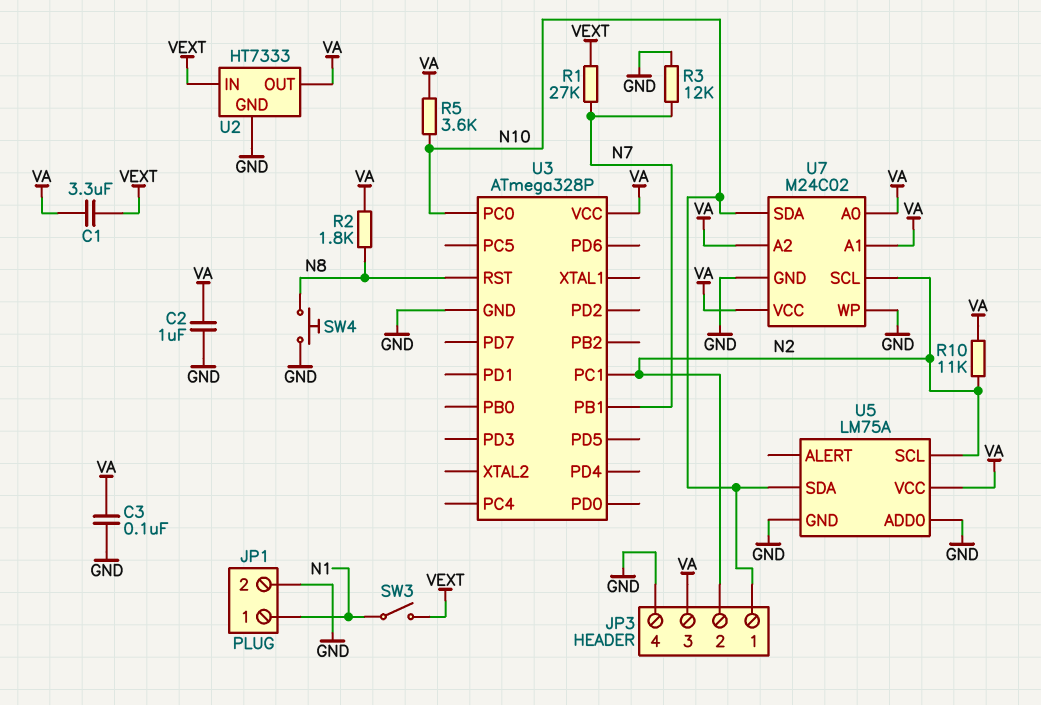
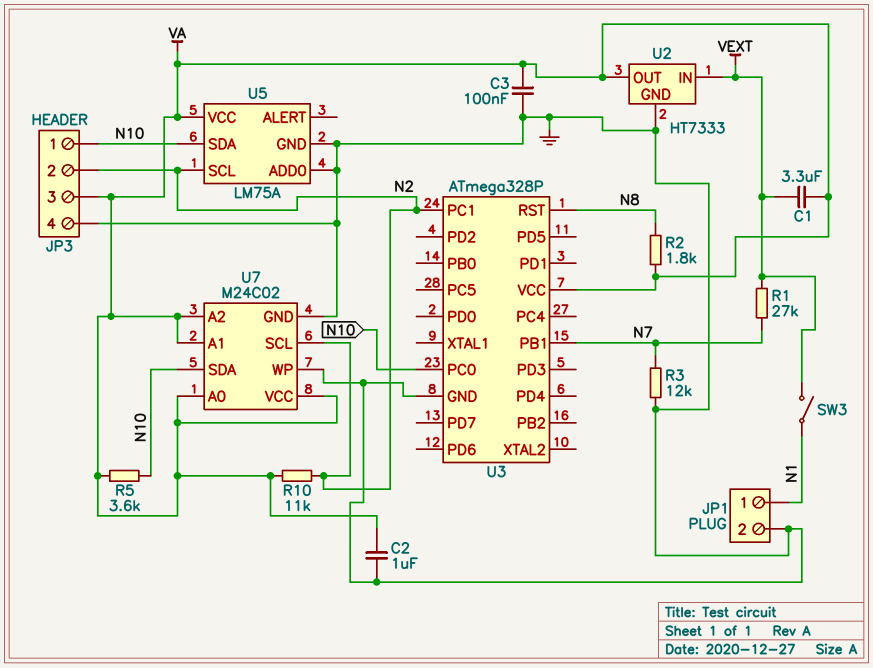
SW4: button (GND, N8) -> none

